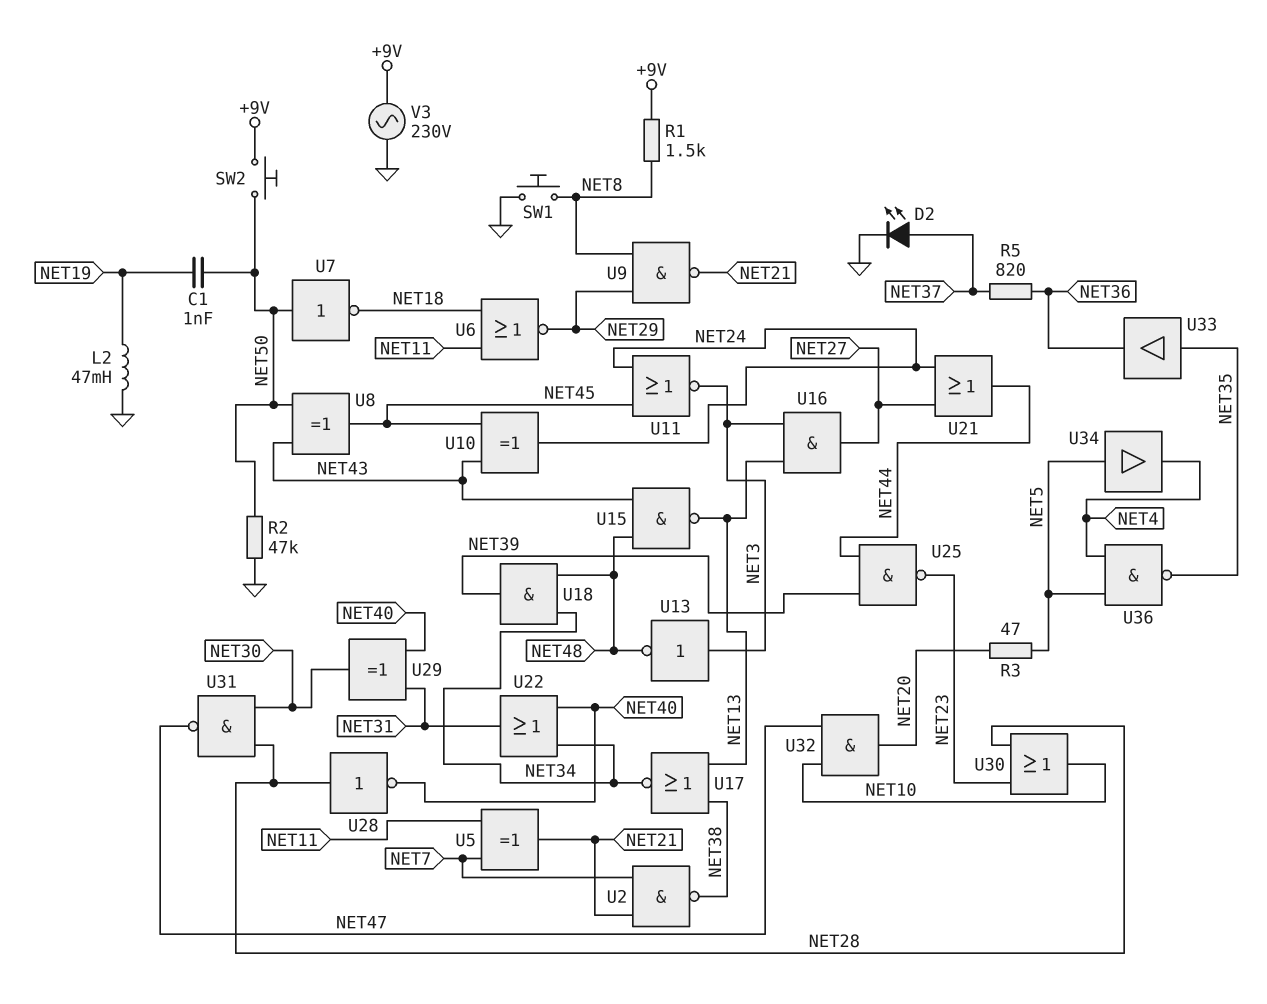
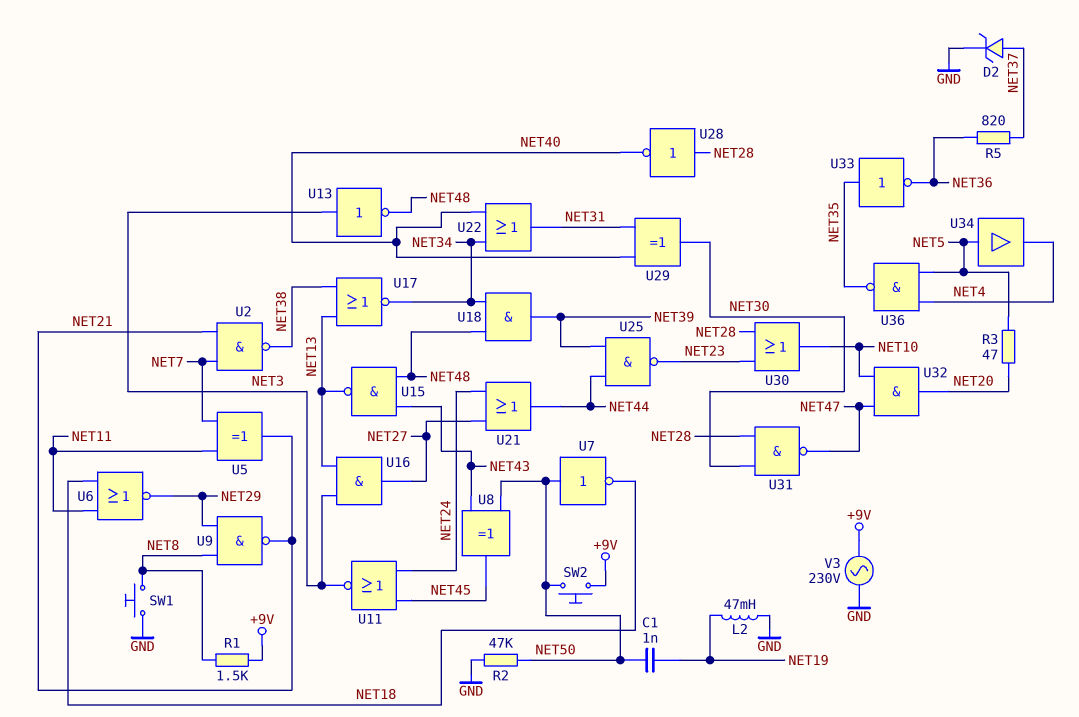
D2: LED (A NET37, K GND) -> zener (A NET37, K GND)
U10: XOR (in NET43, in NET45, out NET24) -> none
U33: buffer (in NET35, out NET36) -> NOT (in NET35, out NET36)

